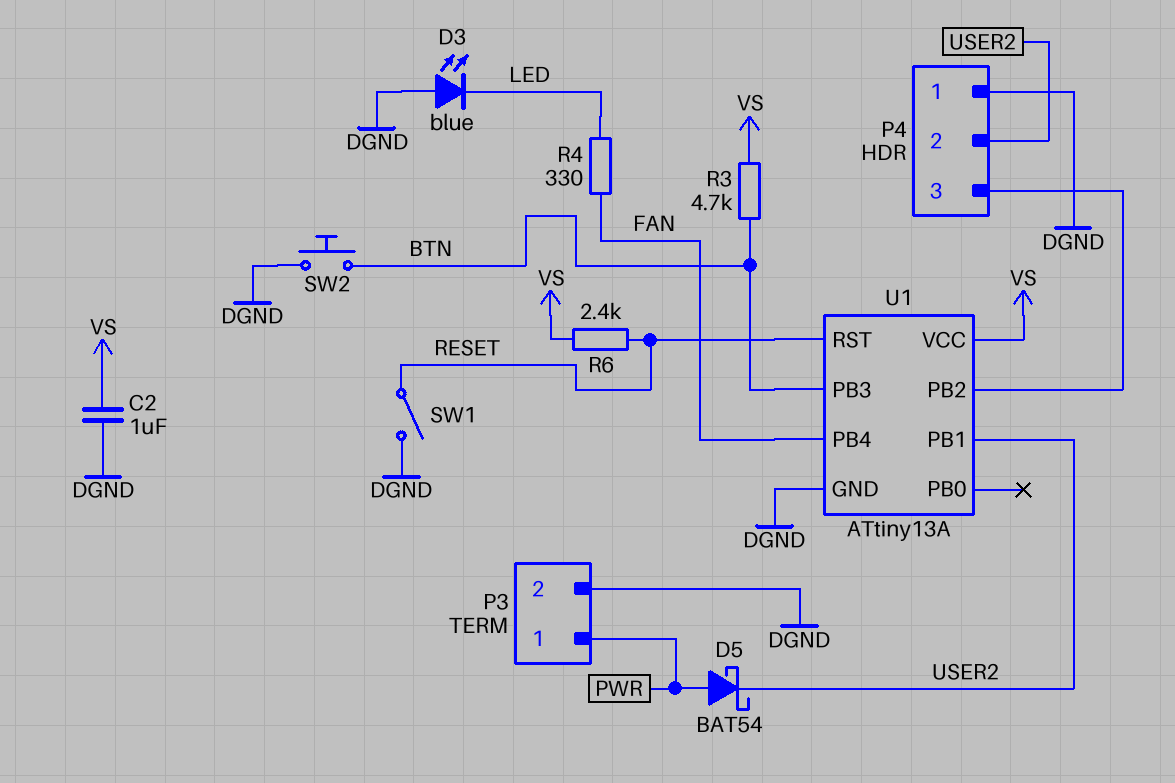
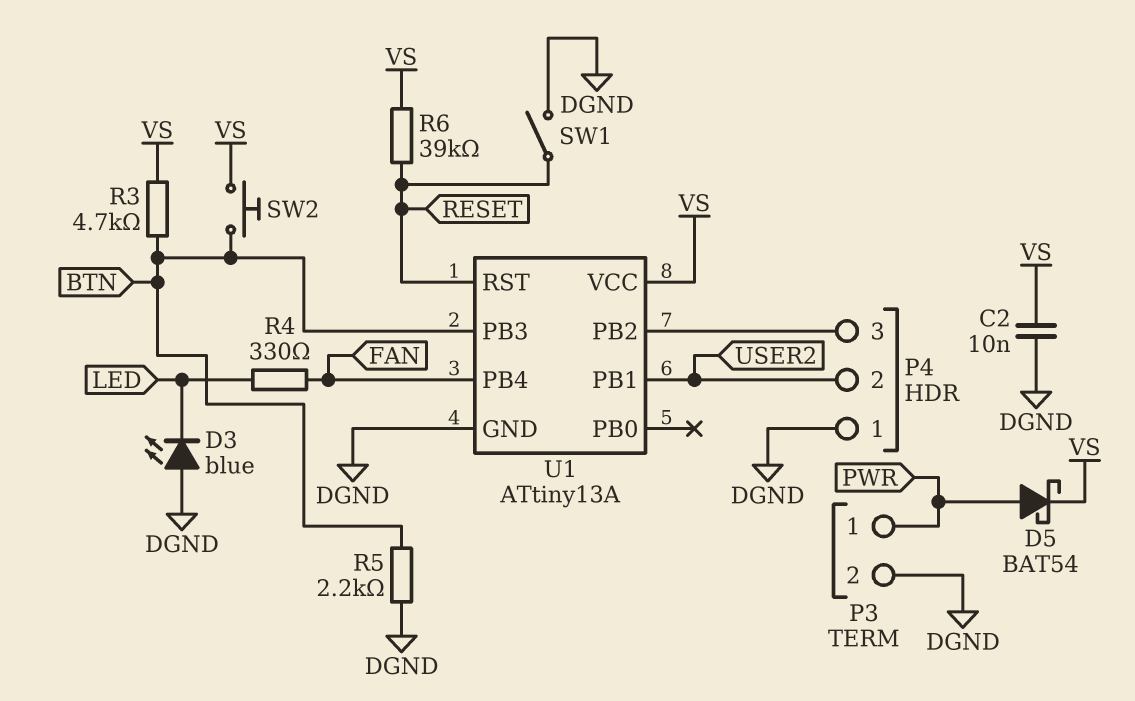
C2: 1uF (DGND, VS) -> 10nF (DGND, VS)
D5: schottky BAT54 (A PWR, K USER2) -> schottky BAT54 (A PWR, K VS)
R5: none -> 2.2k (BTN, DGND)
R6: 2.4k (RESET, VS) -> 39k (RESET, VS)
SW2: button (BTN, DGND) -> button (BTN, VS)

